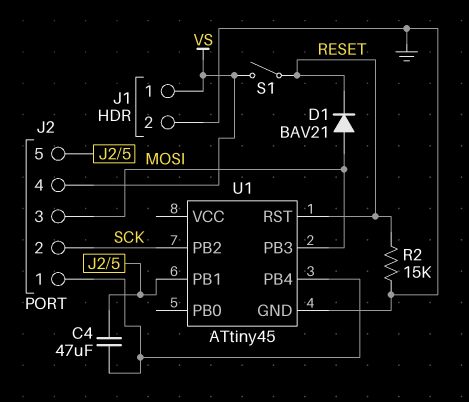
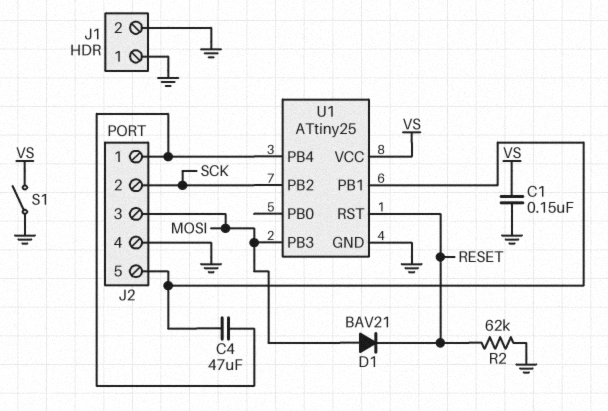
C1: none -> 150nF (GND, VS)
J1 pin 1: VS -> GND
J2 pin 4: VS -> GND
R2: 15k (GND, RESET) -> 62k (GND, RESET)
S1: switch (RESET, VS) -> switch (GND, VS)
U1: ATtiny45 -> ATtiny25
U1 pin VCC: none -> VS

